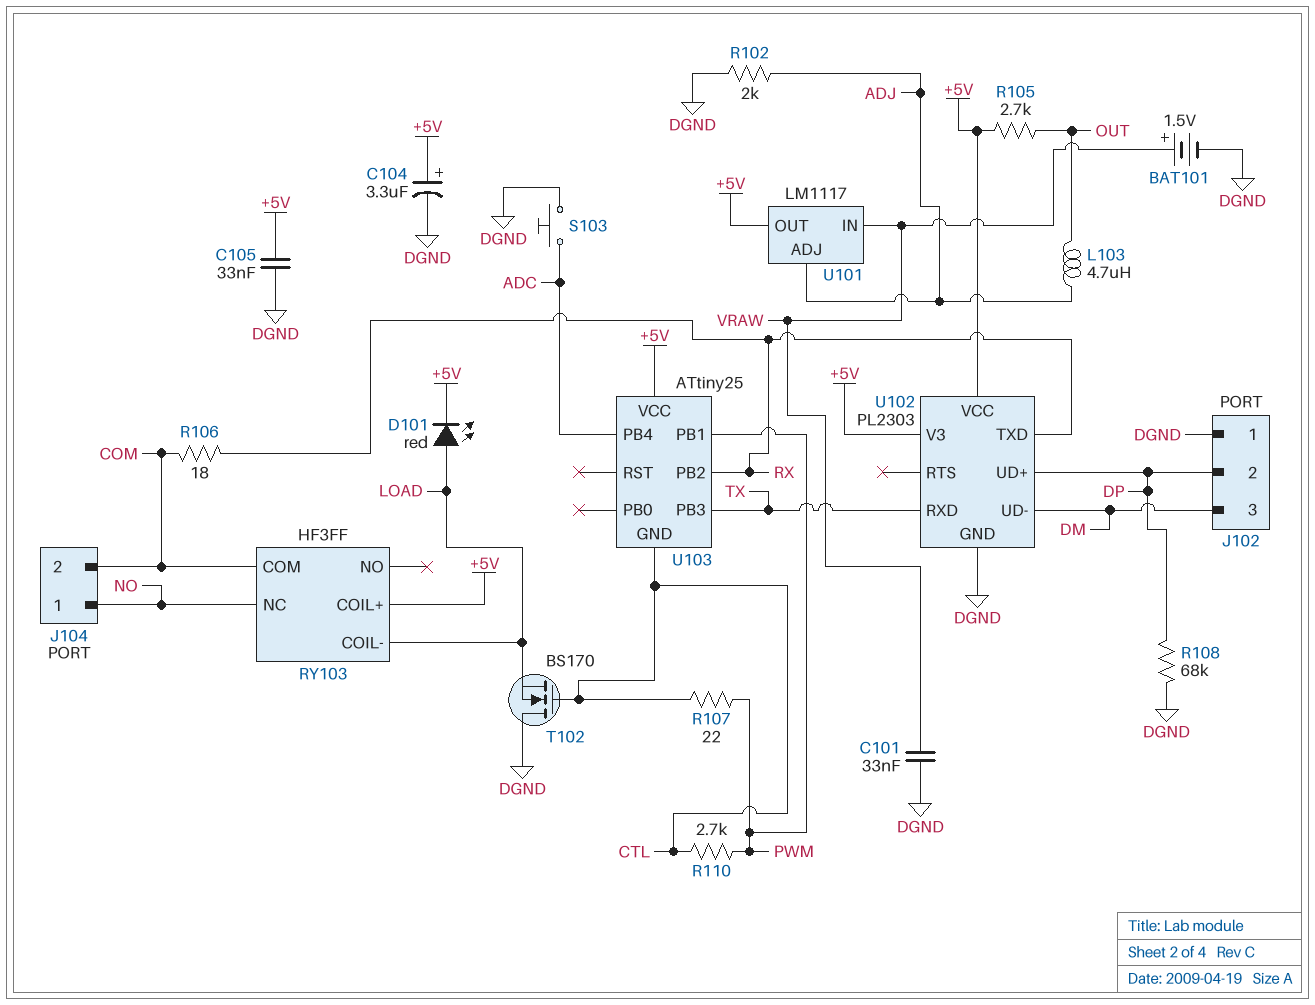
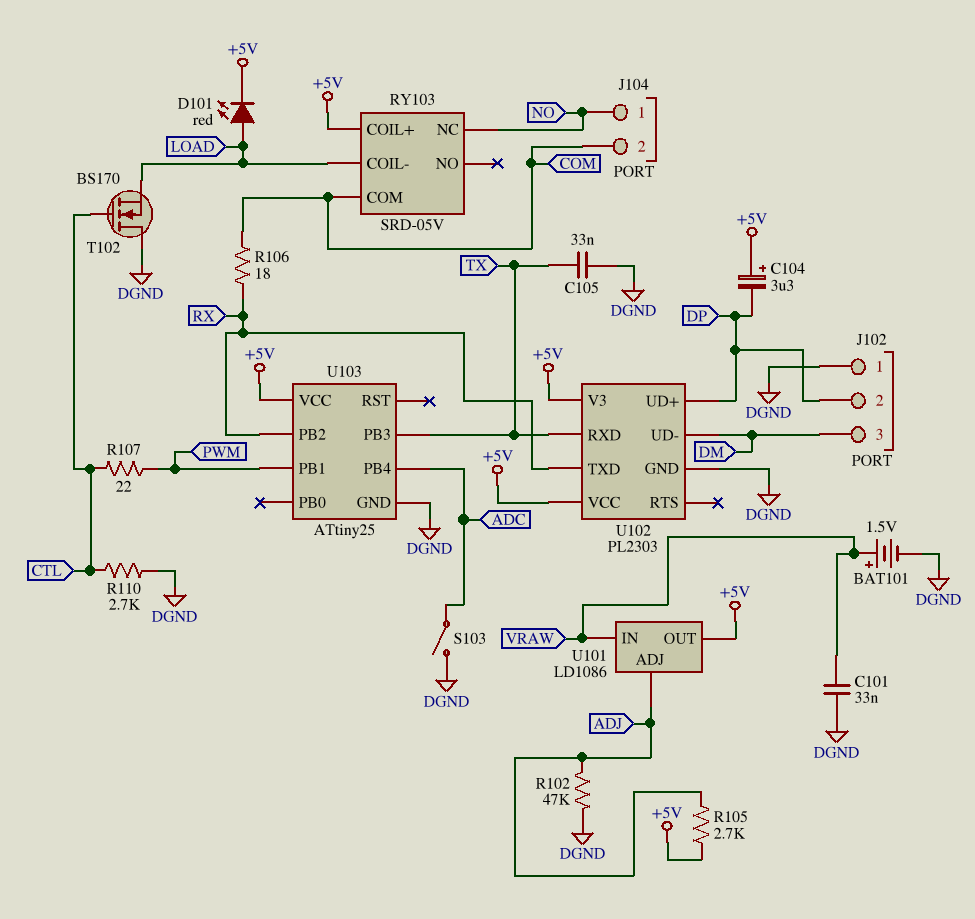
C104: 3.3uF (plus +5V, minus DGND) -> 3.3uF (plus +5V, minus DP)
C105: 33nF (+5V, DGND) -> 33nF (DGND, TX)
L103: 4.7uH (ADJ, OUT) -> none
R102: 2k (ADJ, DGND) -> 47k (ADJ, DGND)
R105: 2.7k (+5V, OUT) -> 2.7k (+5V, ADJ)
R108: 68k (DGND, DP) -> none
R110: 2.7k (CTL, PWM) -> 2.7k (CTL, DGND)
RY103: HF3FF -> SRD-05V
S103: button (ADC, DGND) -> switch (ADC, DGND)
U101: LM1117 -> LD1086
U103 pin GND: CTL -> DGND

